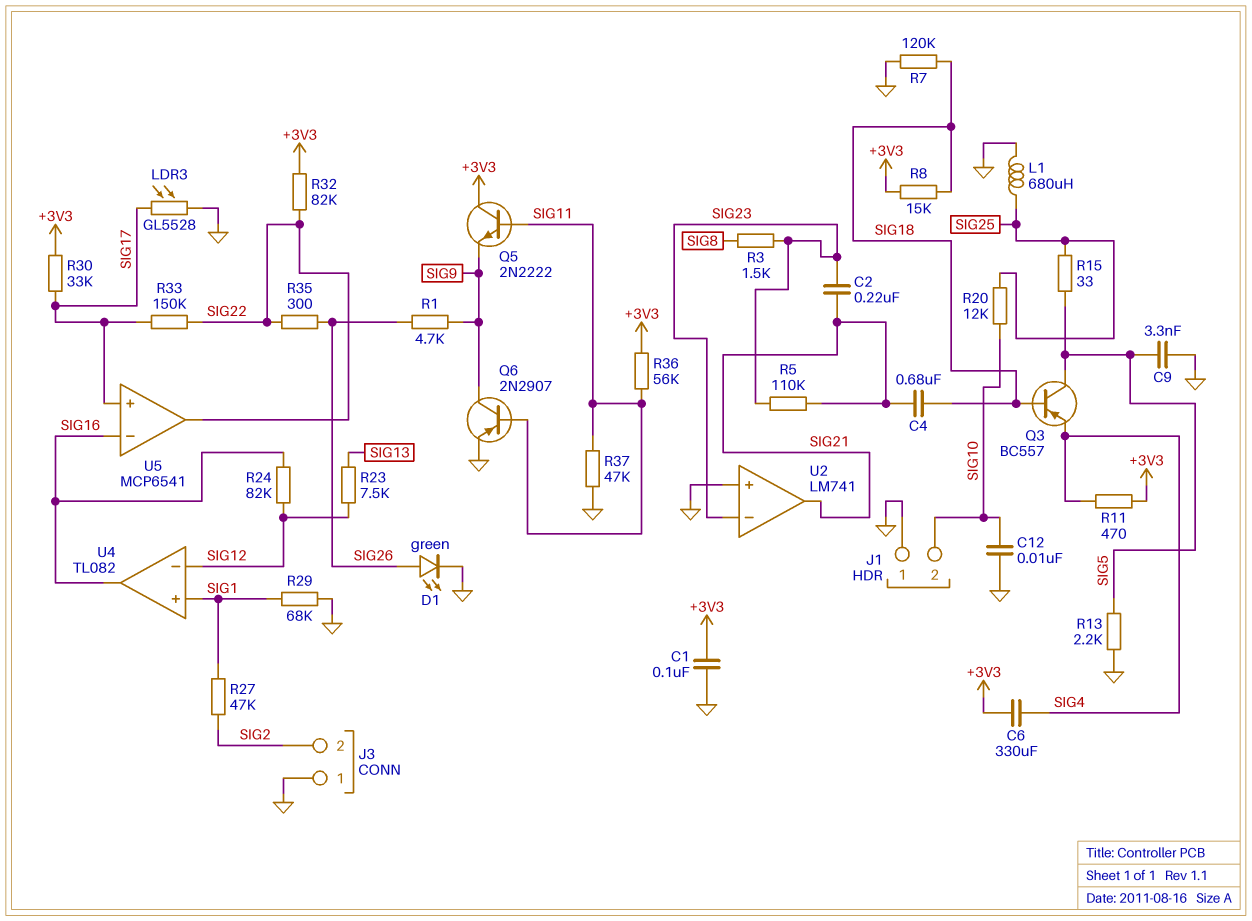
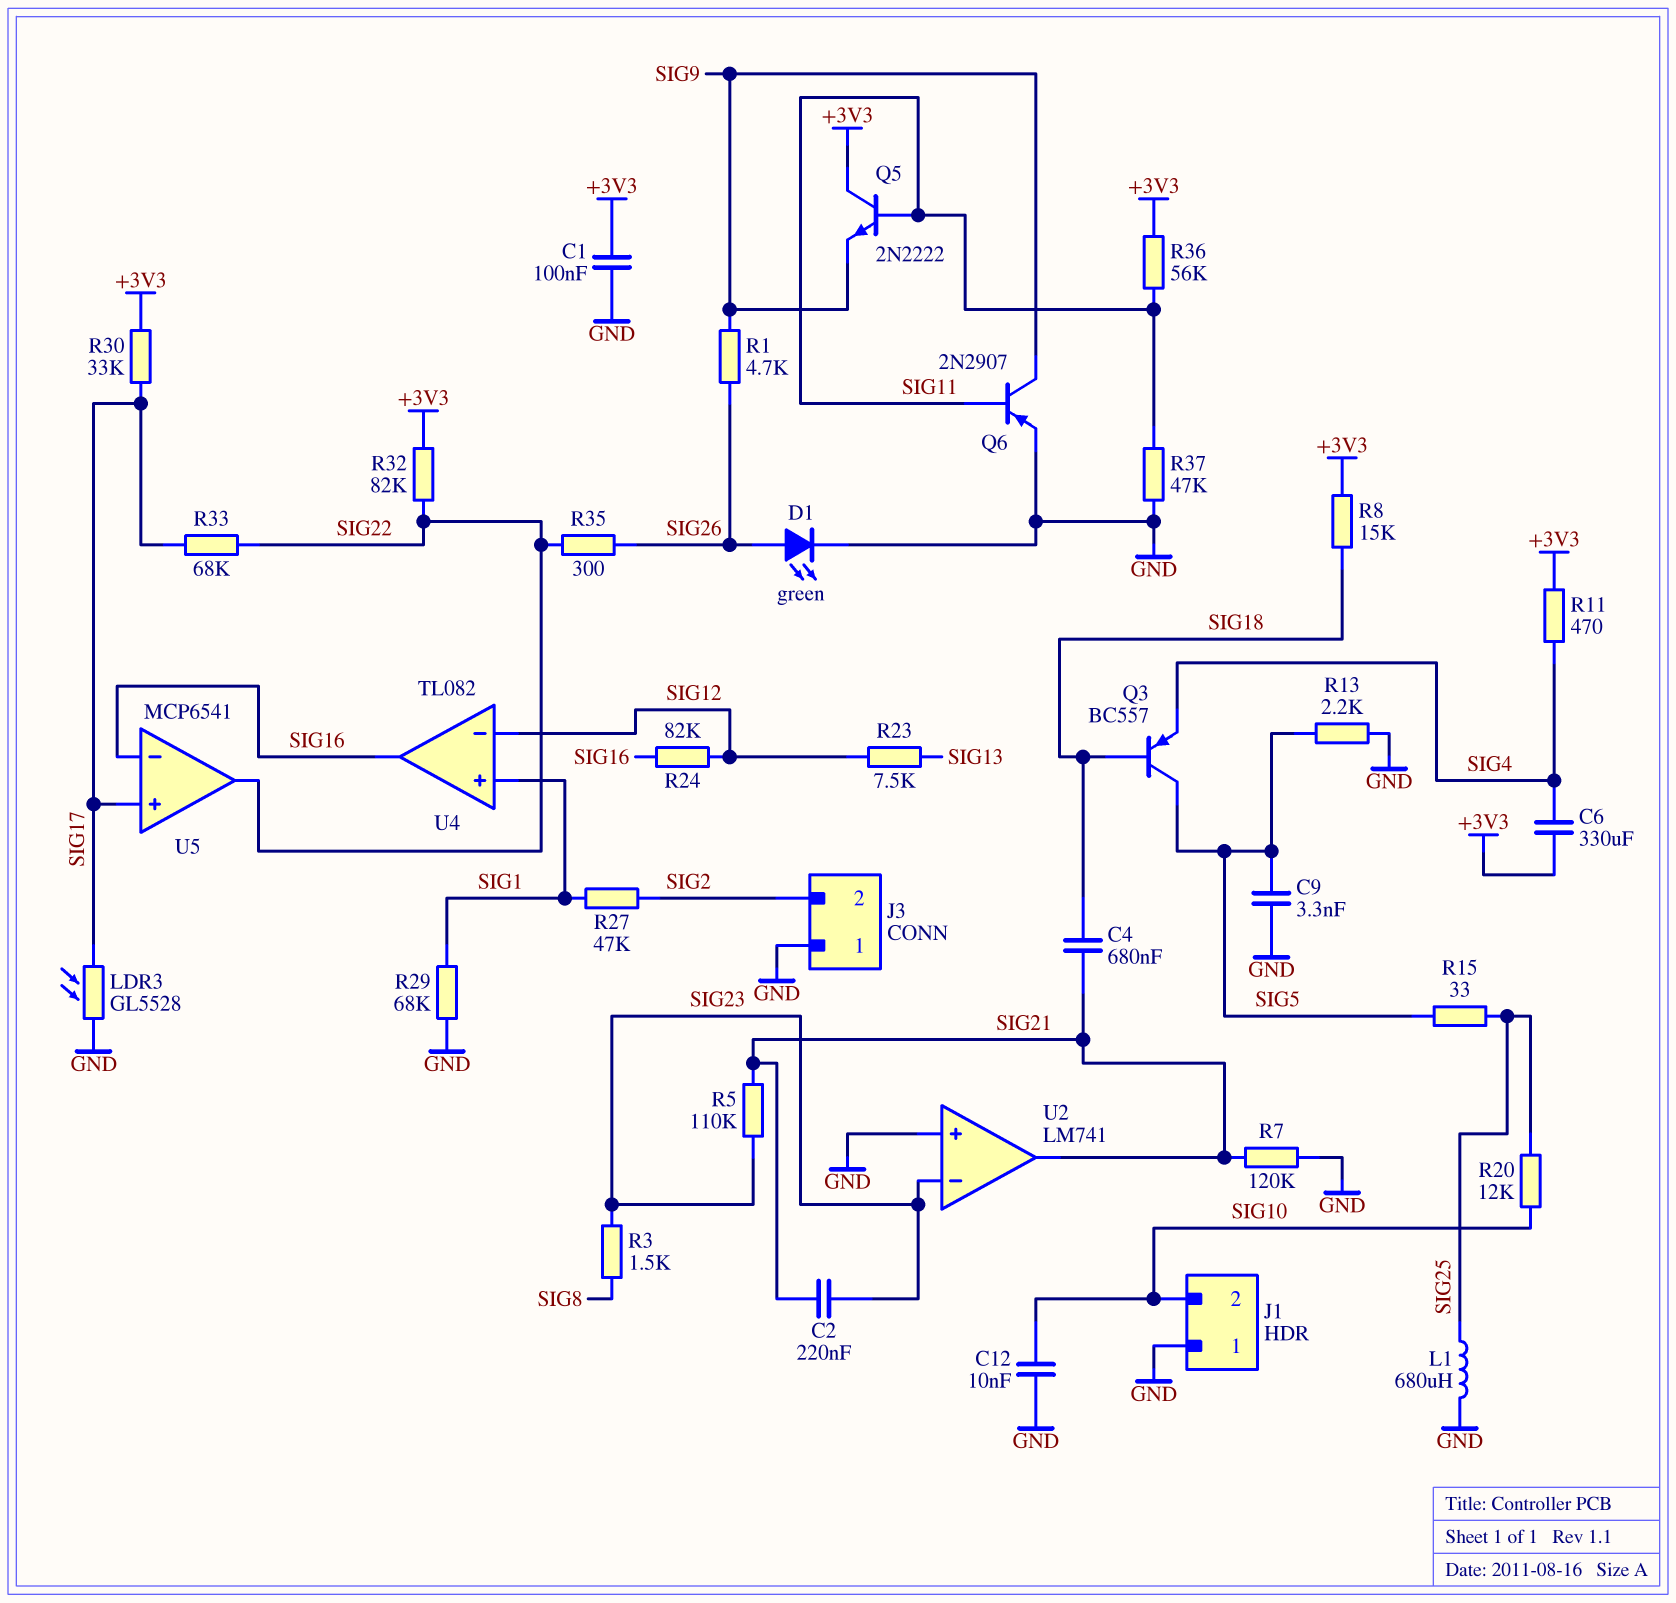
R7: 120k (GND, SIG18) -> 120k (GND, SIG21)
R33: 150k (SIG17, SIG22) -> 68k (SIG17, SIG22)

